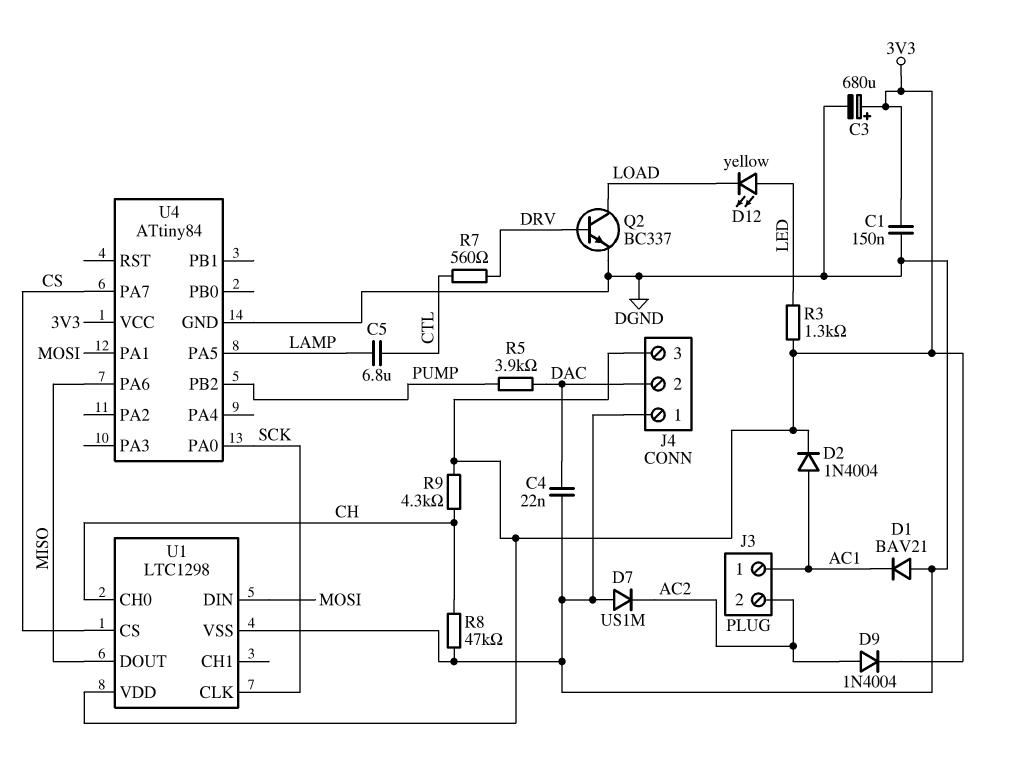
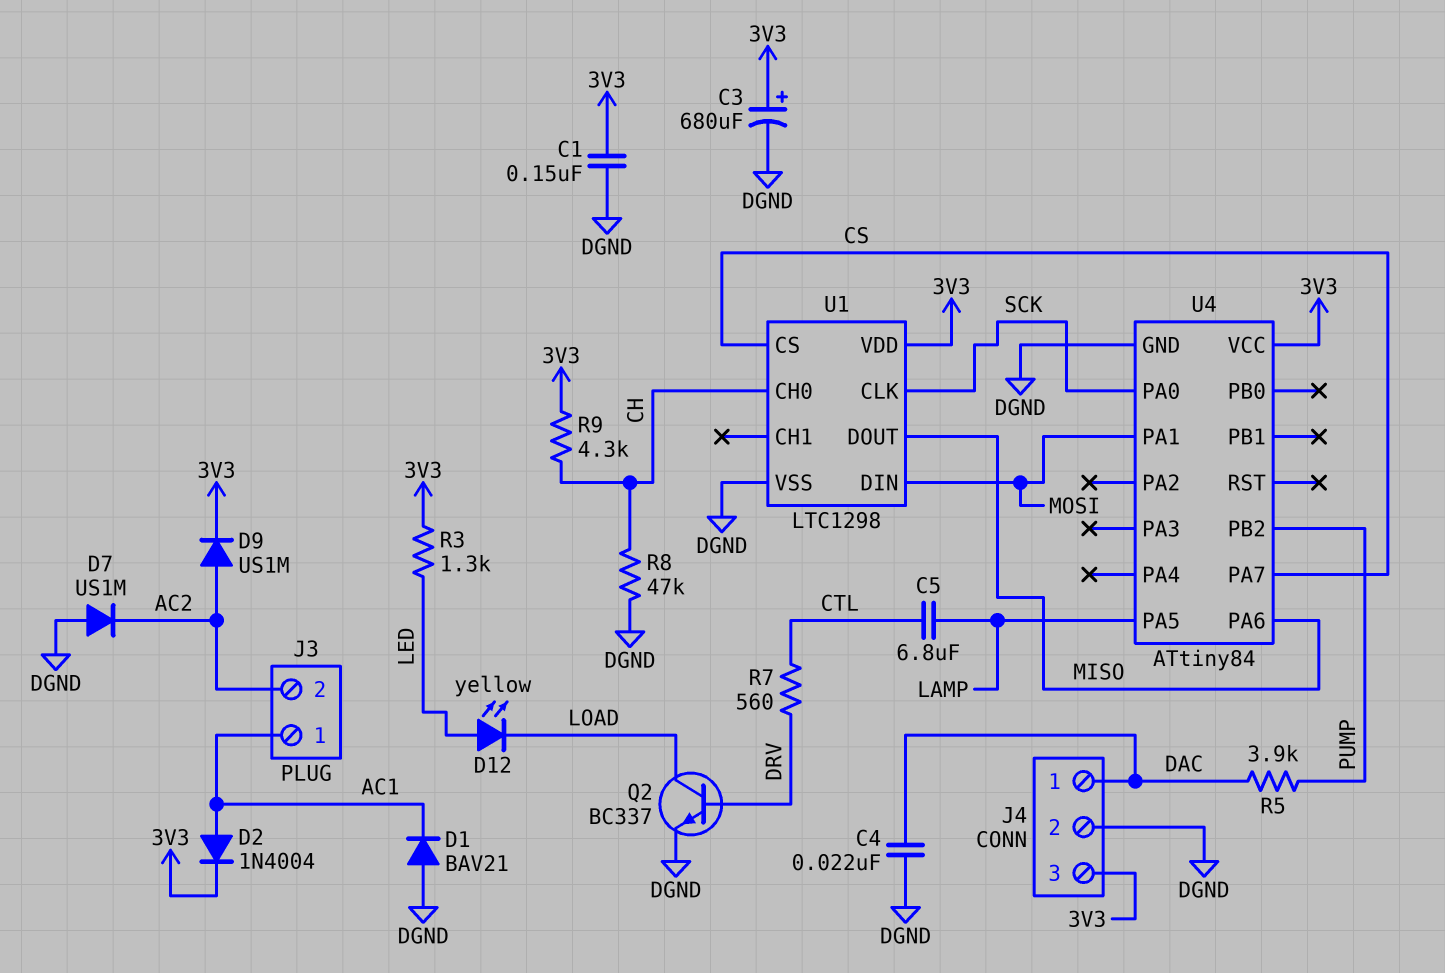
D9: diode 1N4004 (A AC2, K 3V3) -> diode US1M (A AC2, K 3V3)
J4 pin 1: DGND -> DAC
J4 pin 2: DAC -> DGND

